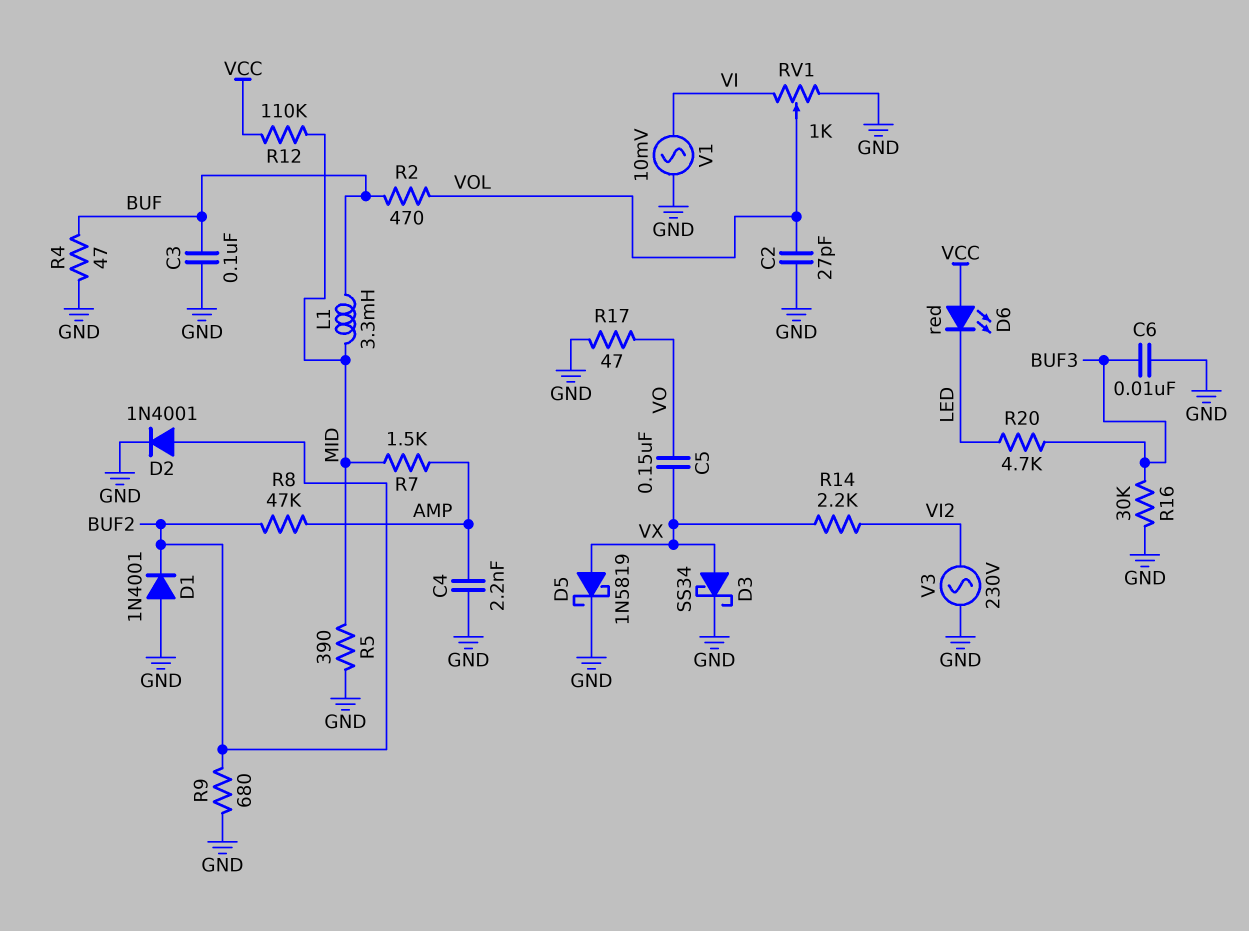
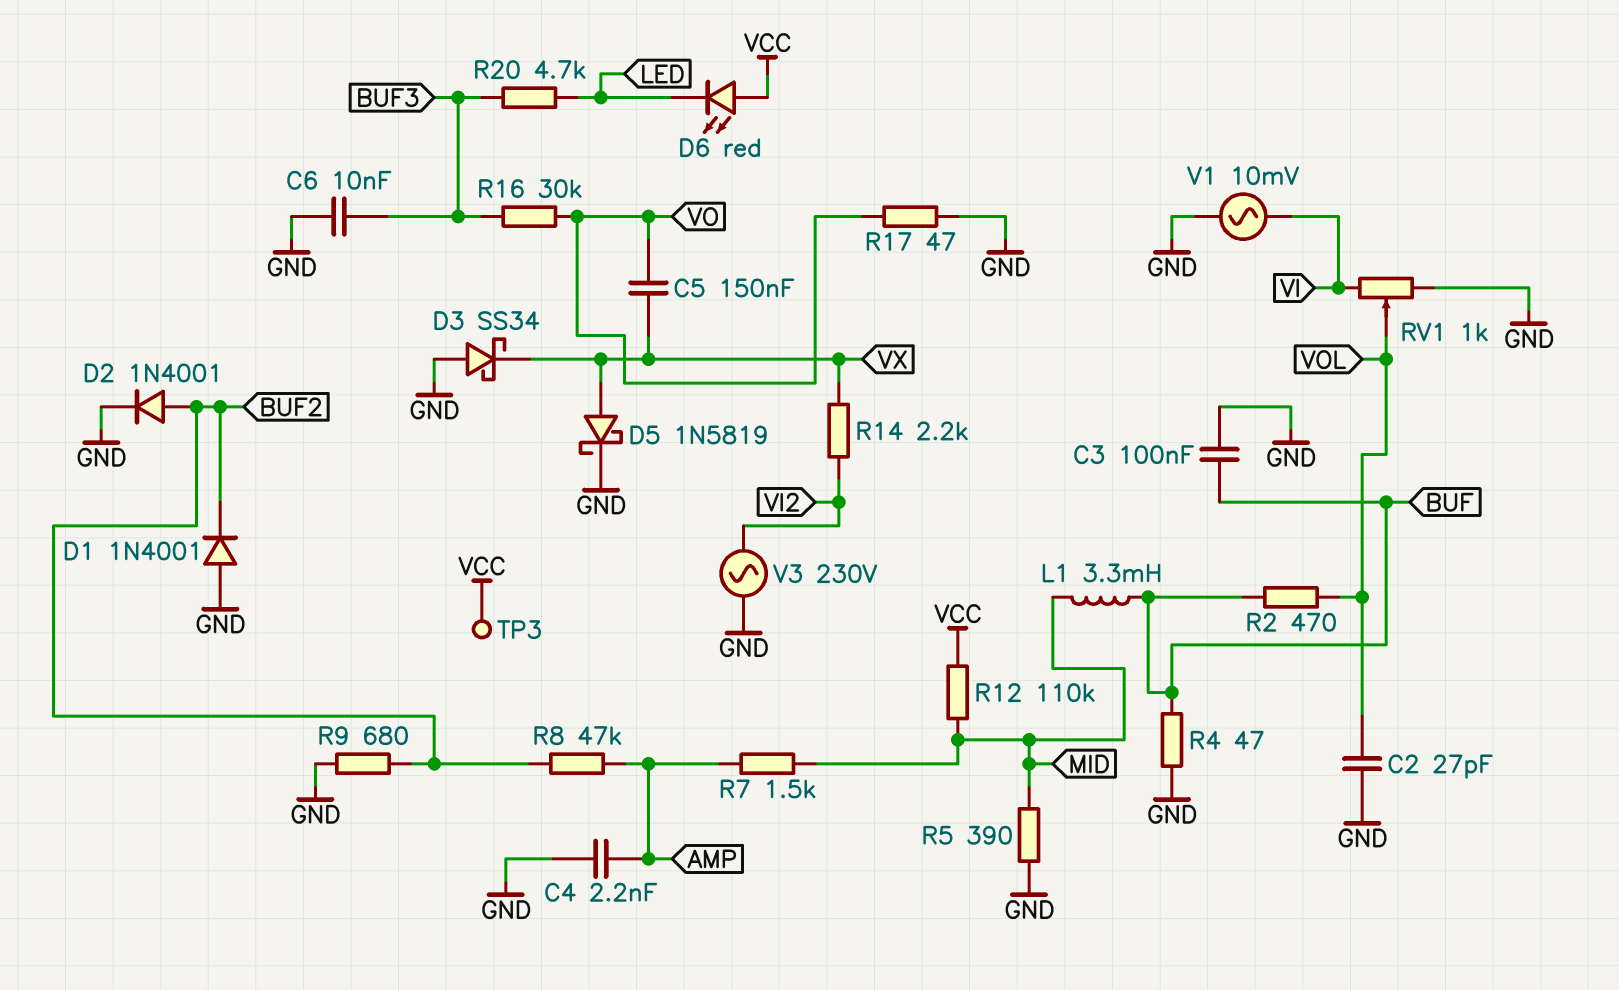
D3: schottky SS34 (A VX, K GND) -> schottky SS34 (A GND, K VX)
R16: 30k (BUF3, GND) -> 30k (BUF3, VO)
TP3: none -> test point (VCC)

